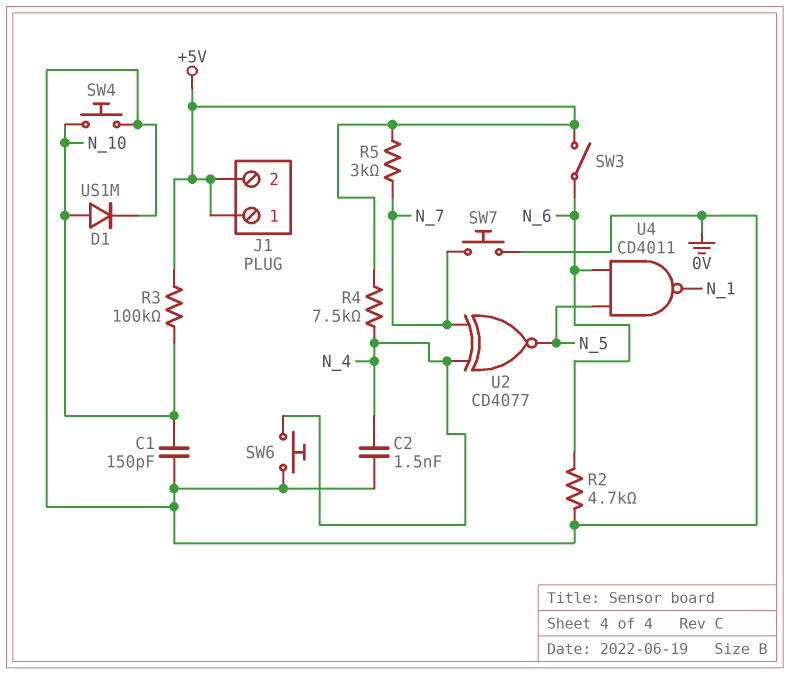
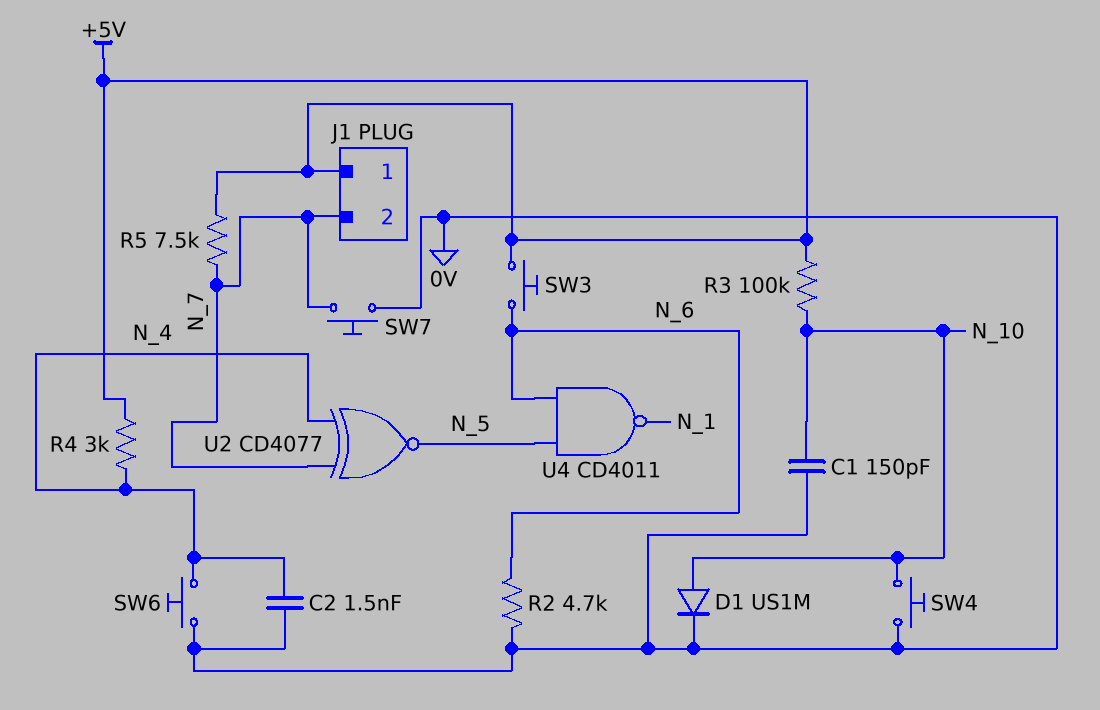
J1 pin 2: +5V -> N_7
R4: 7.5k (+5V, N_4) -> 3k (+5V, N_4)
R5: 3k (+5V, N_7) -> 7.5k (+5V, N_7)
SW3: switch (+5V, N_6) -> button (+5V, N_6)

